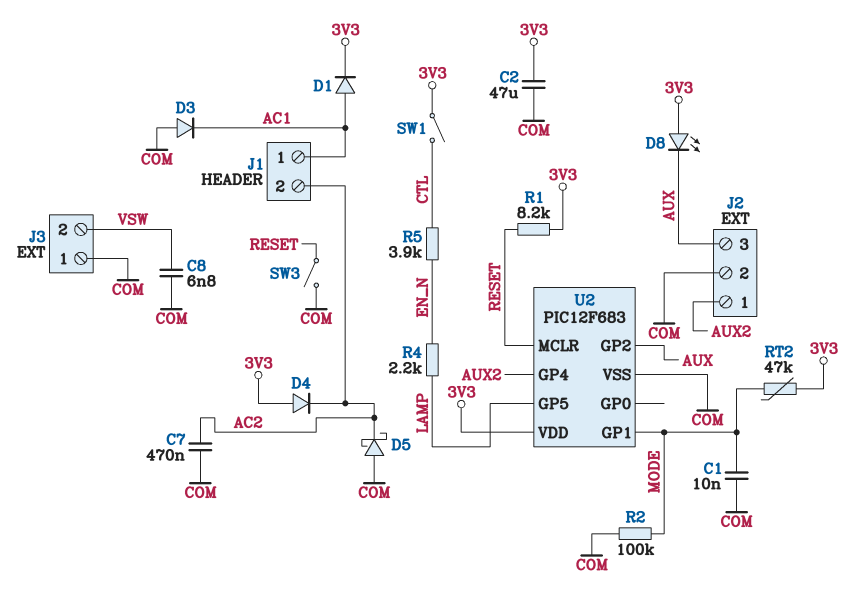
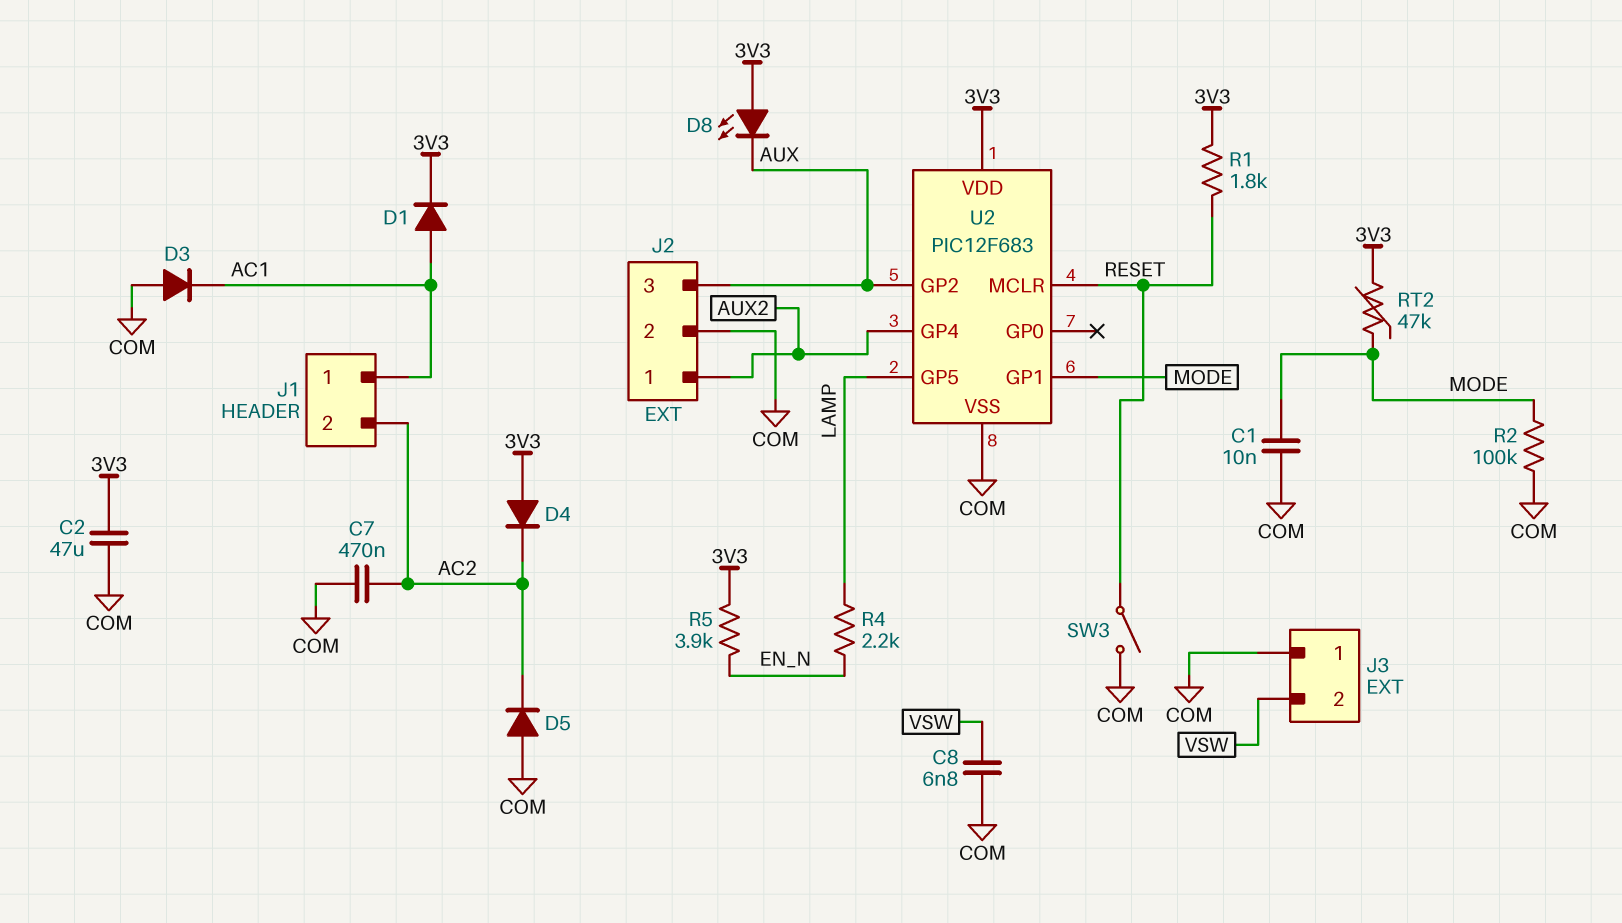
D5: schottky (A COM, K AC2) -> diode (A COM, K AC2)
R1: 8.2k (3V3, RESET) -> 1.8k (3V3, RESET)
R5: 3.9k (CTL, EN_N) -> 3.9k (3V3, EN_N)
SW1: switch (3V3, CTL) -> none

